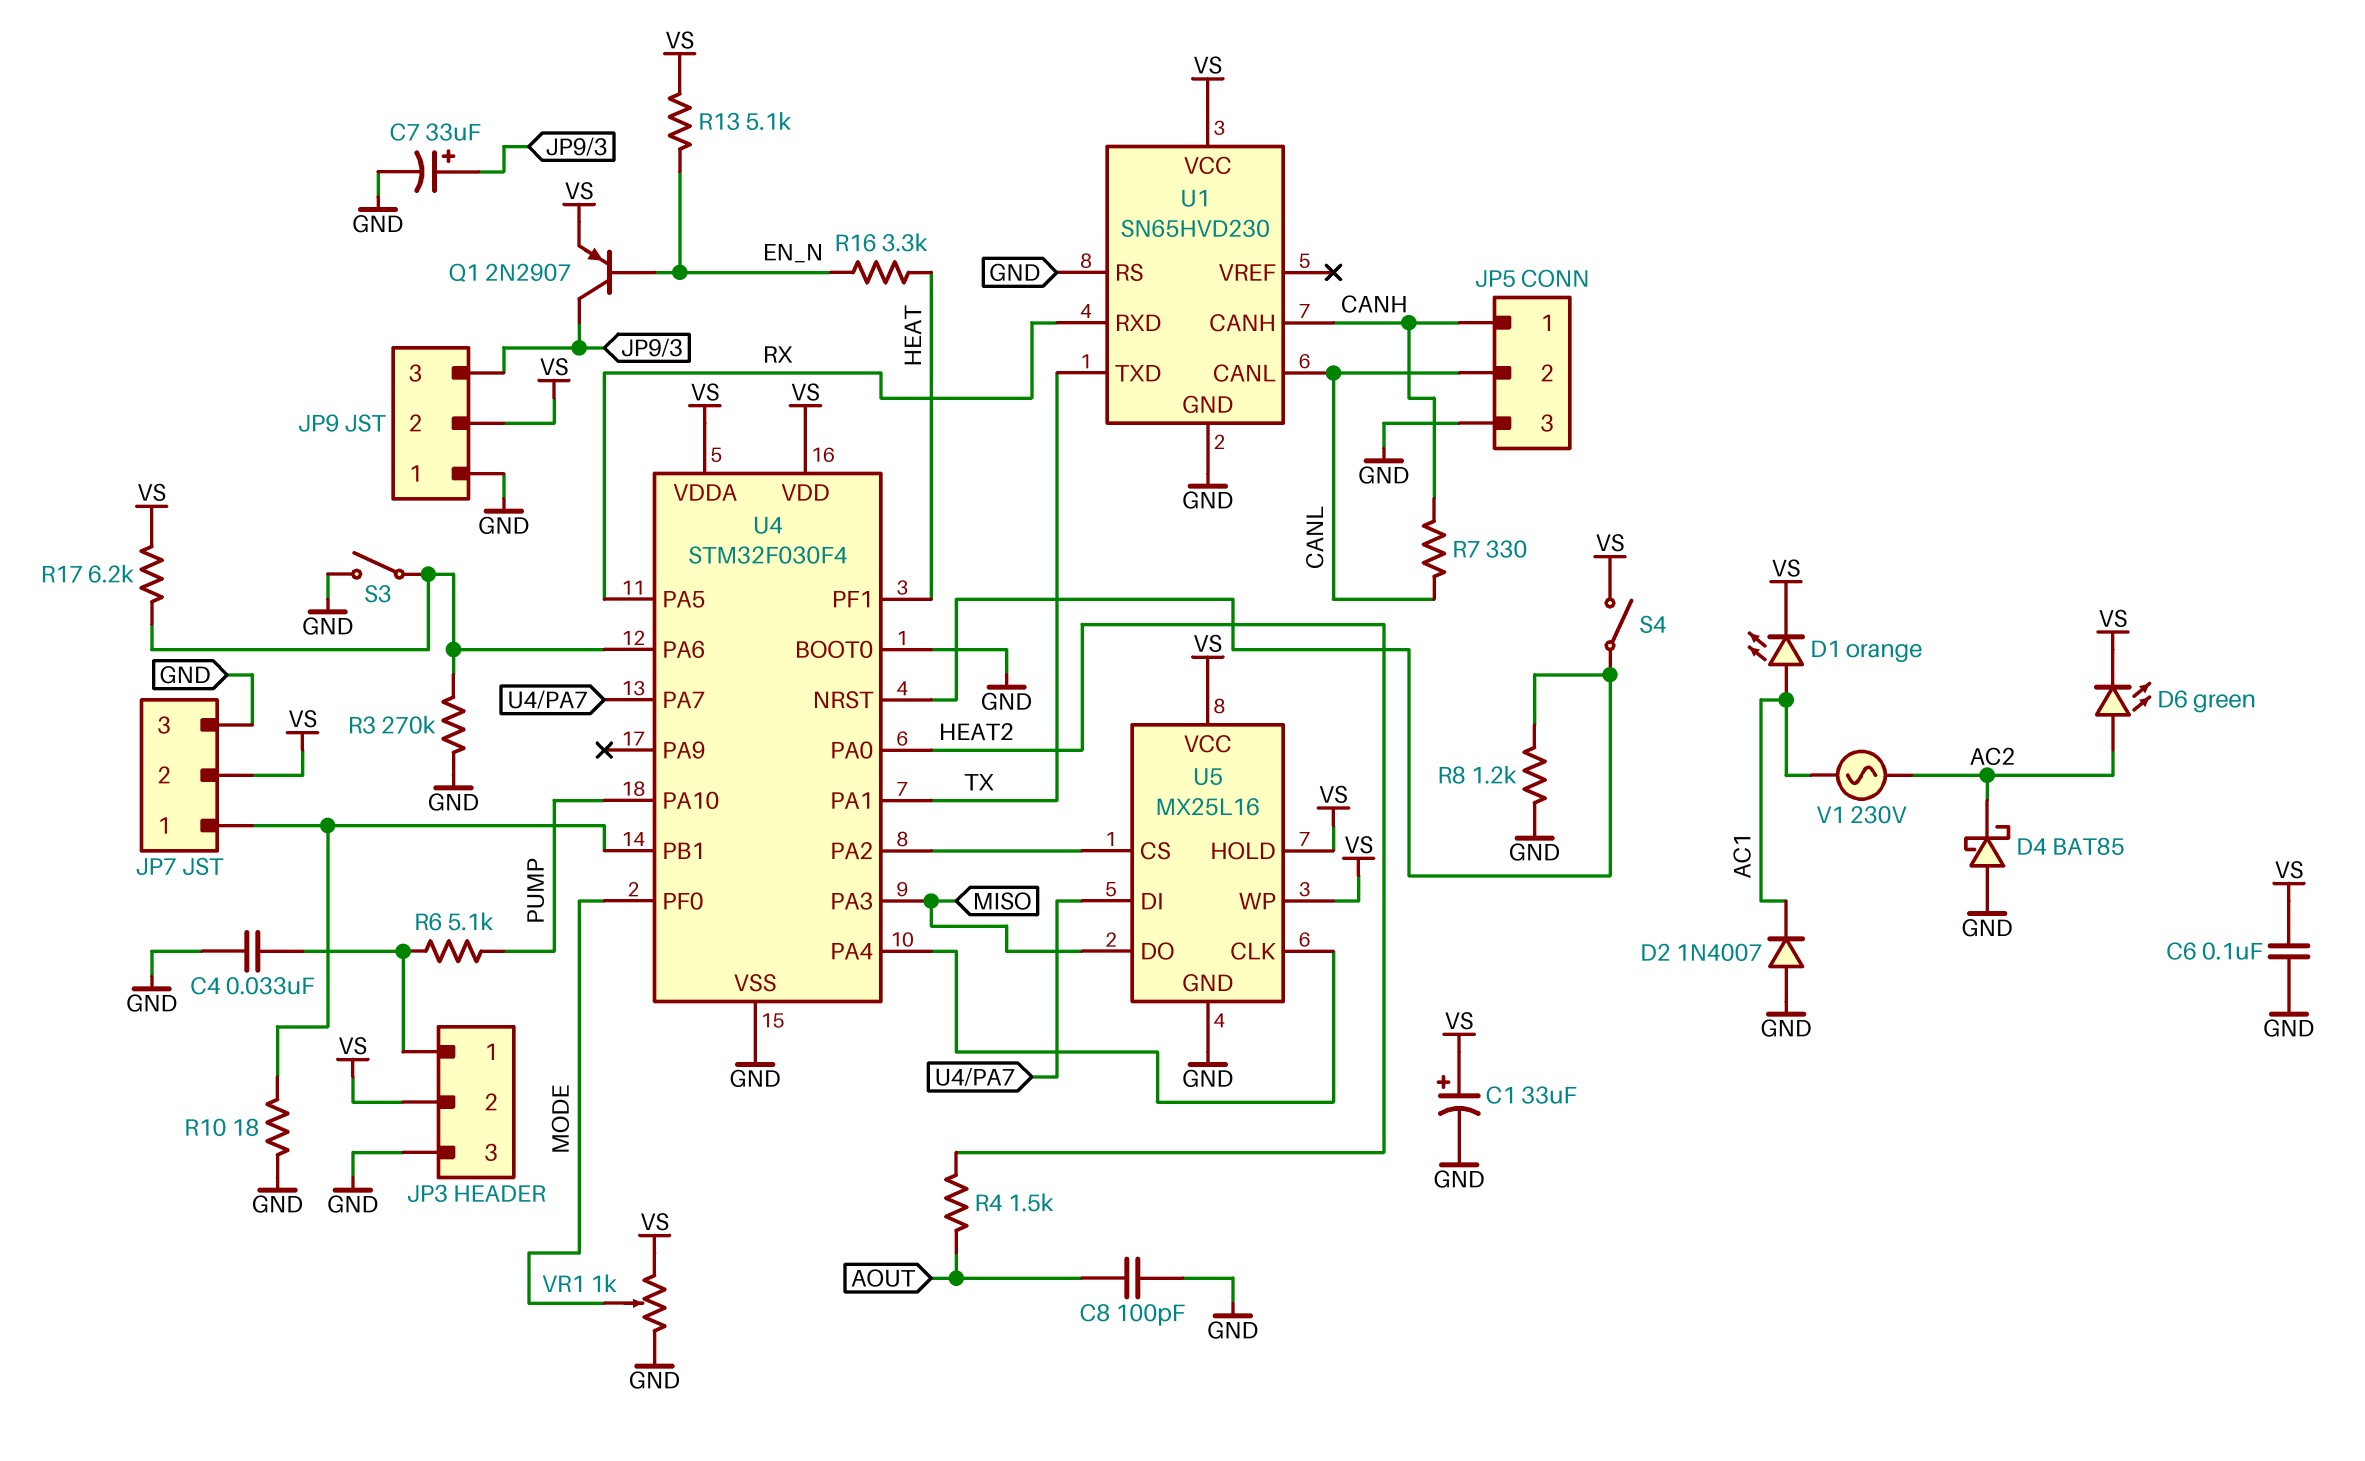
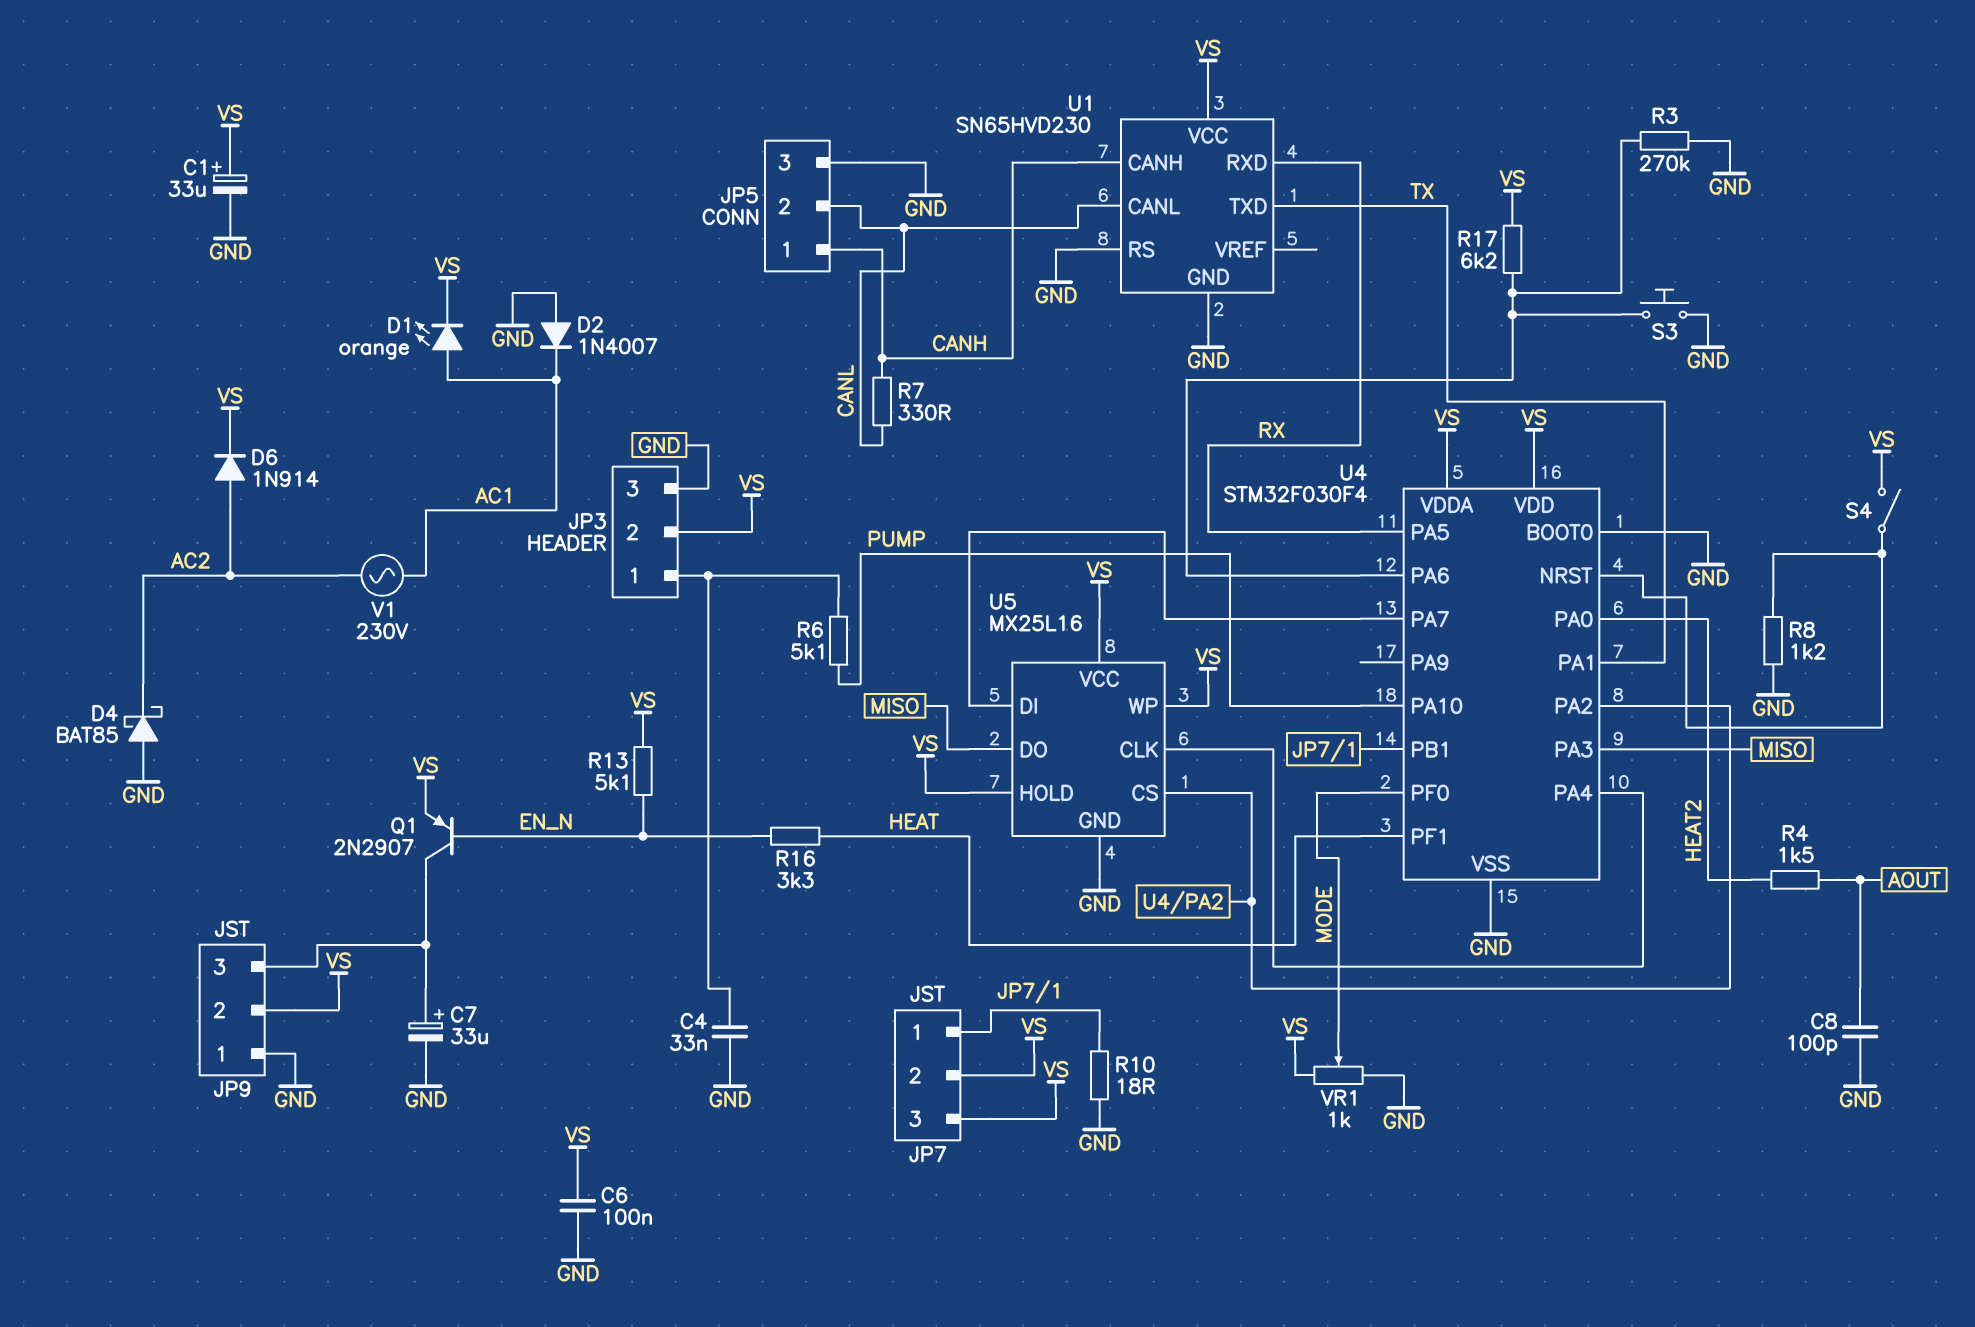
D6: LED green (A AC2, K VS) -> diode 1N914 (A AC2, K VS)
JP7 pin 3: GND -> VS
S3: switch (GND, U4/PA6) -> button (GND, U4/PA6)

